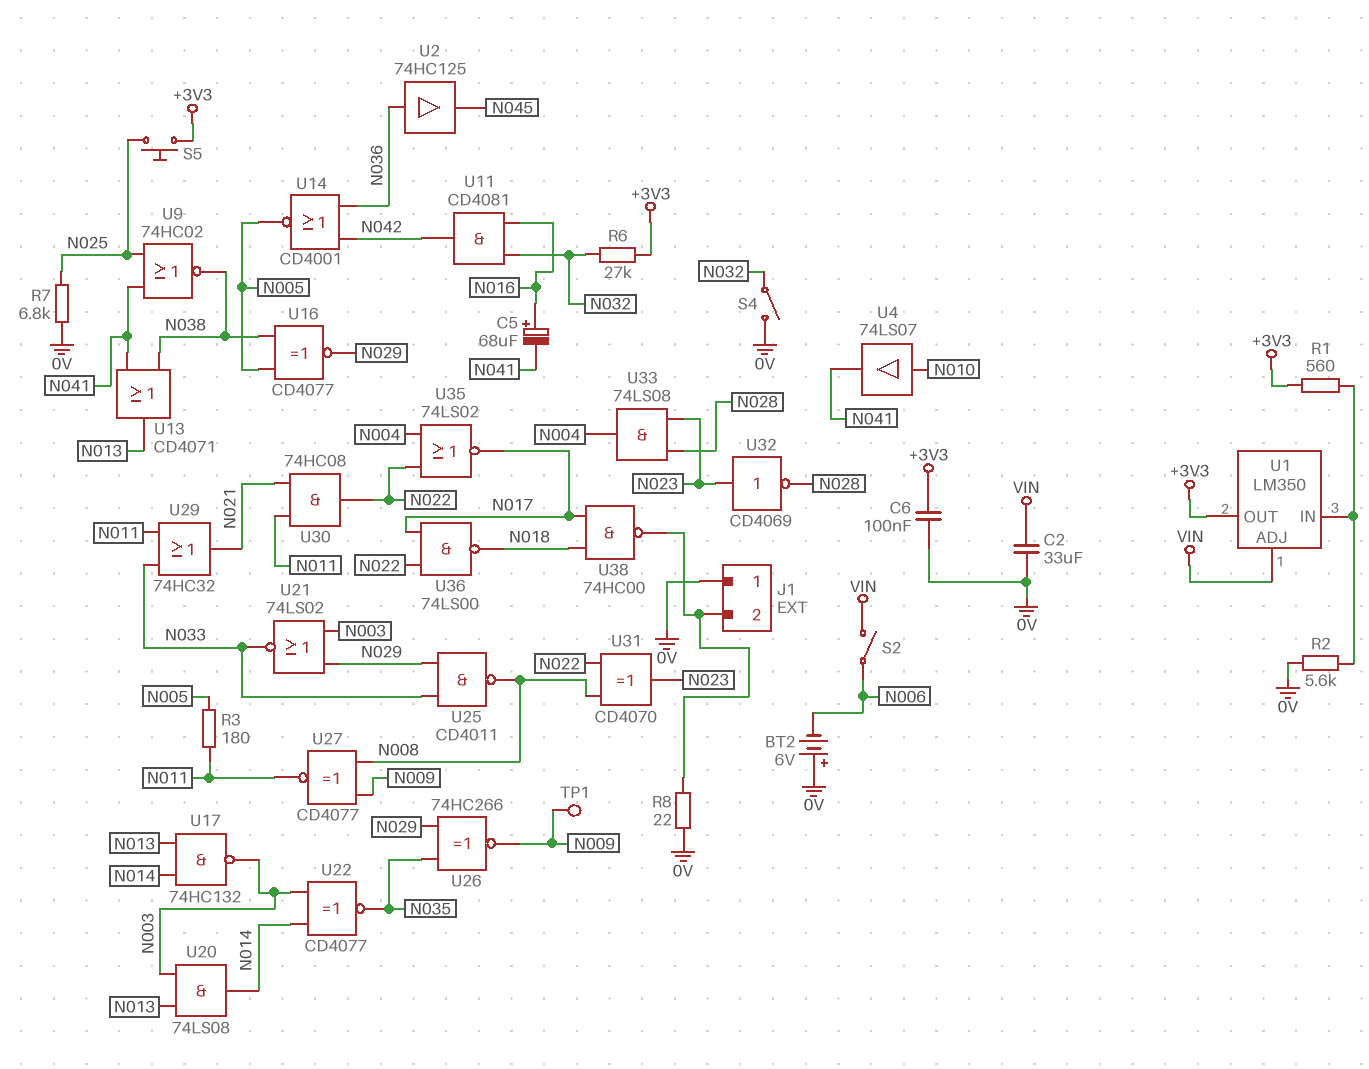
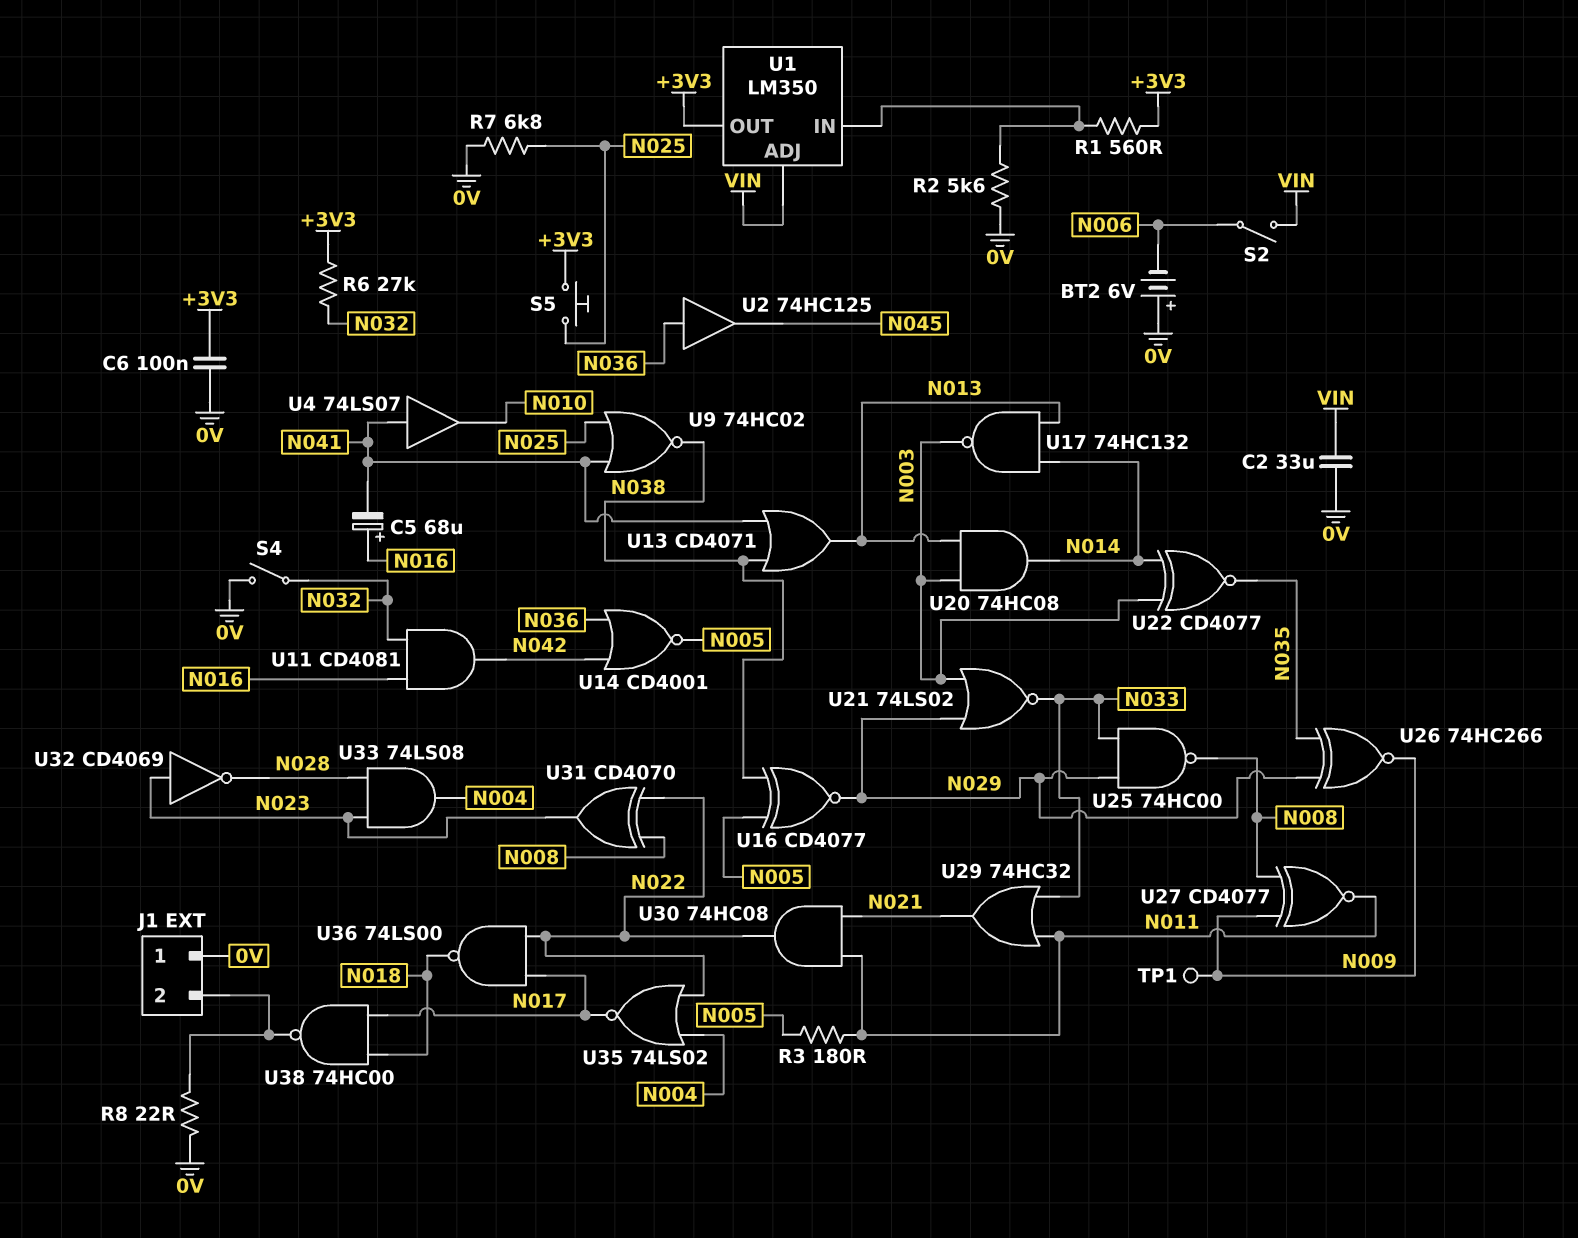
U4: buffer 74LS07 (in N010, out N041) -> buffer 74LS07 (in N041, out N010)
U20: AND 74LS08 (in N003, in N013, out N014) -> AND 74HC08 (in N003, in N013, out N014)
U25: NAND CD4011 (in N029, in N033, out N008) -> NAND 74HC00 (in N029, in N033, out N008)

